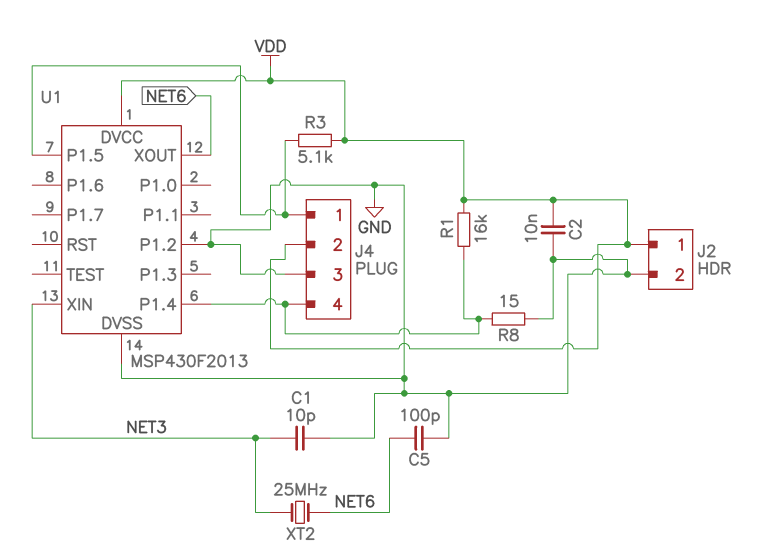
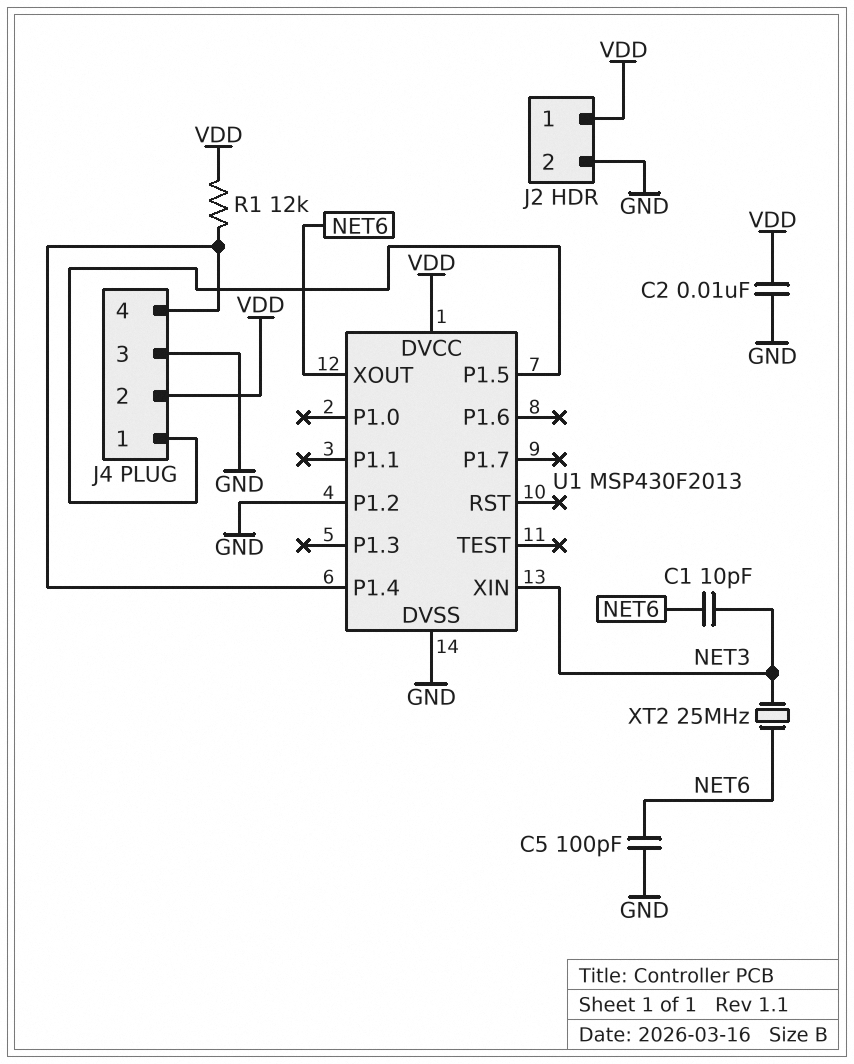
C1: 10pF (GND, NET3) -> 10pF (NET3, NET6)
R1: 16k (J4/4, VDD) -> 12k (J4/4, VDD)
R3: 5.1k (J4/1, VDD) -> none
R8: 15 (GND, J4/4) -> none

